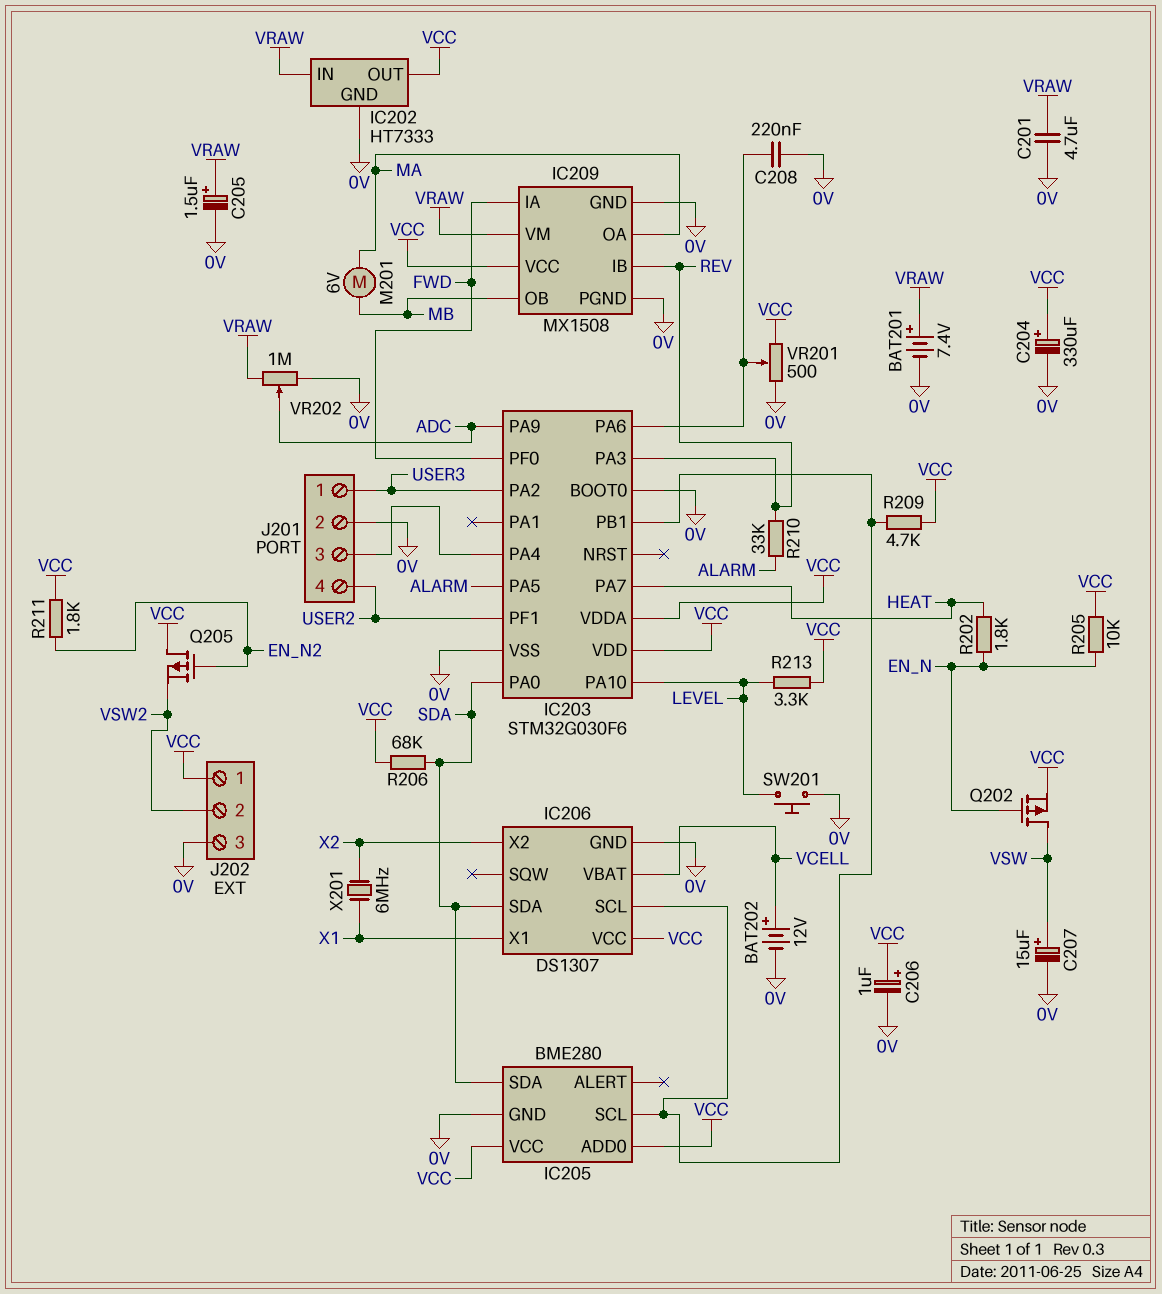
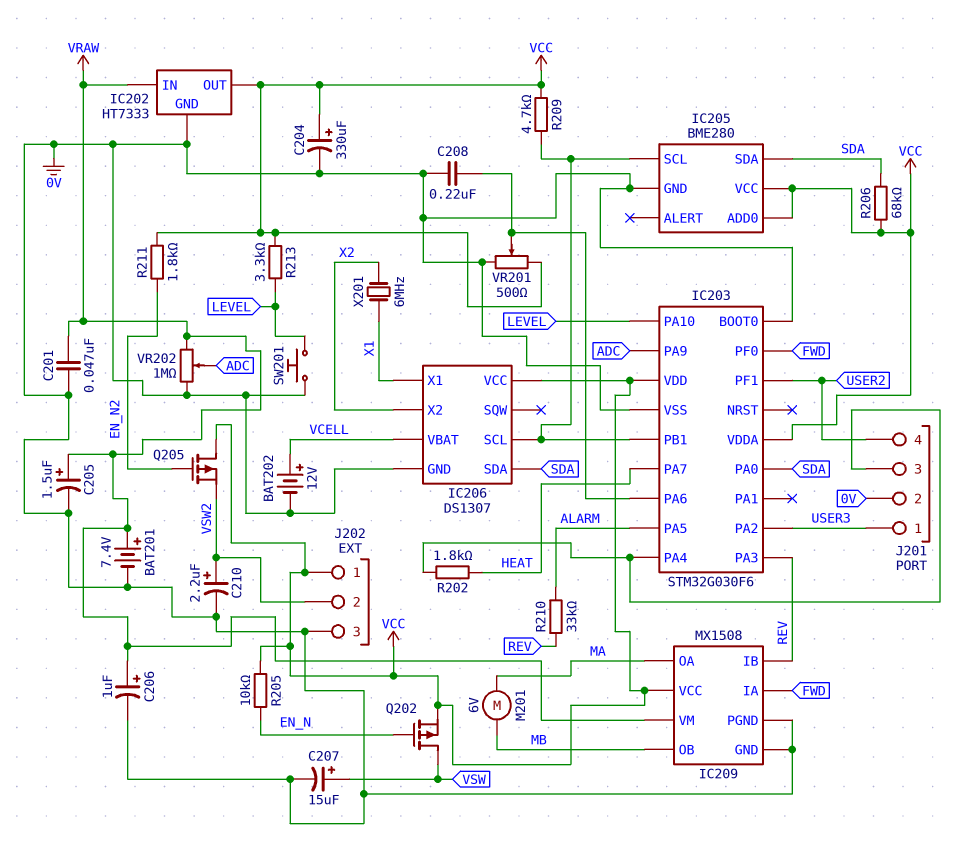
C201: 4.7uF (0V, VRAW) -> 47nF (0V, VRAW)
C206: 1uF (plus VCC, minus 0V) -> 1uF (plus VRAW, minus 0V)
C210: none -> 2.2uF (plus VSW2, minus 0V)
R202: 1.8k (EN_N, HEAT) -> 1.8k (HEAT, IC203/PA4)

